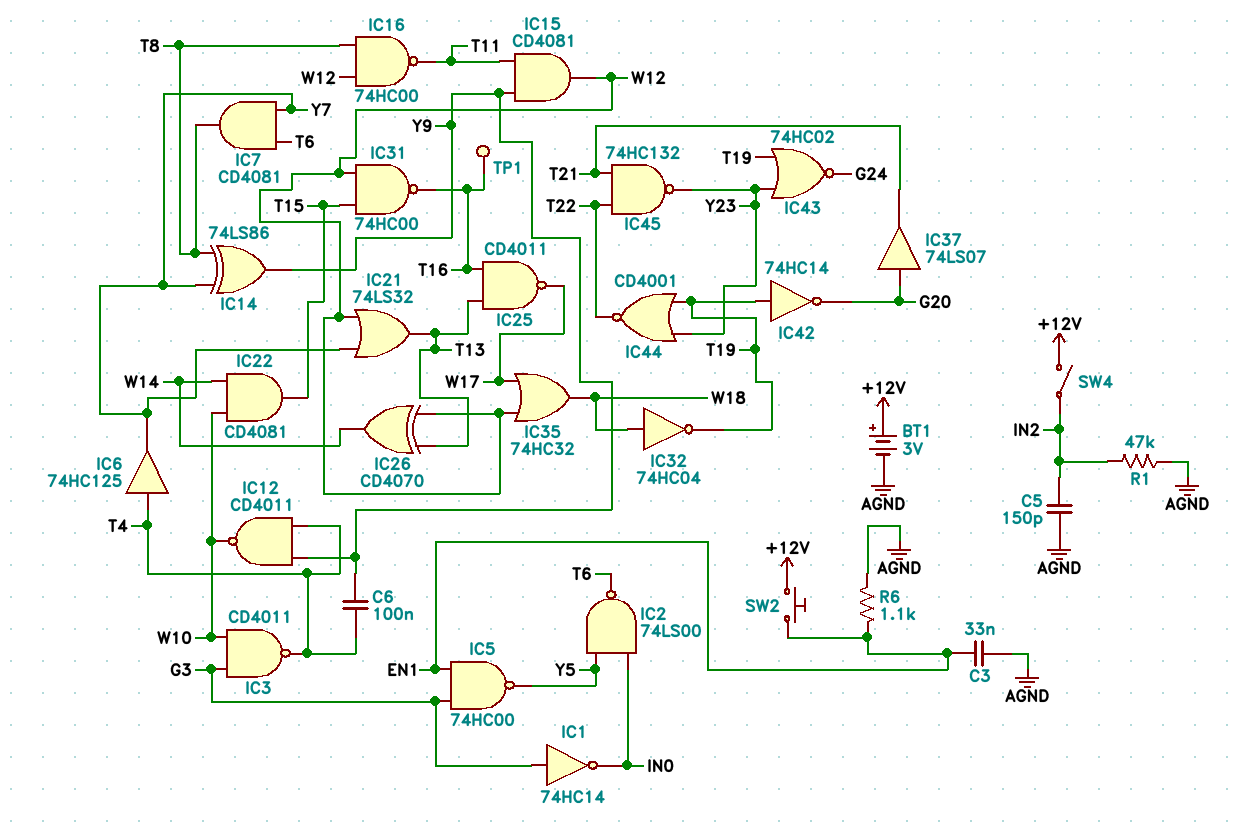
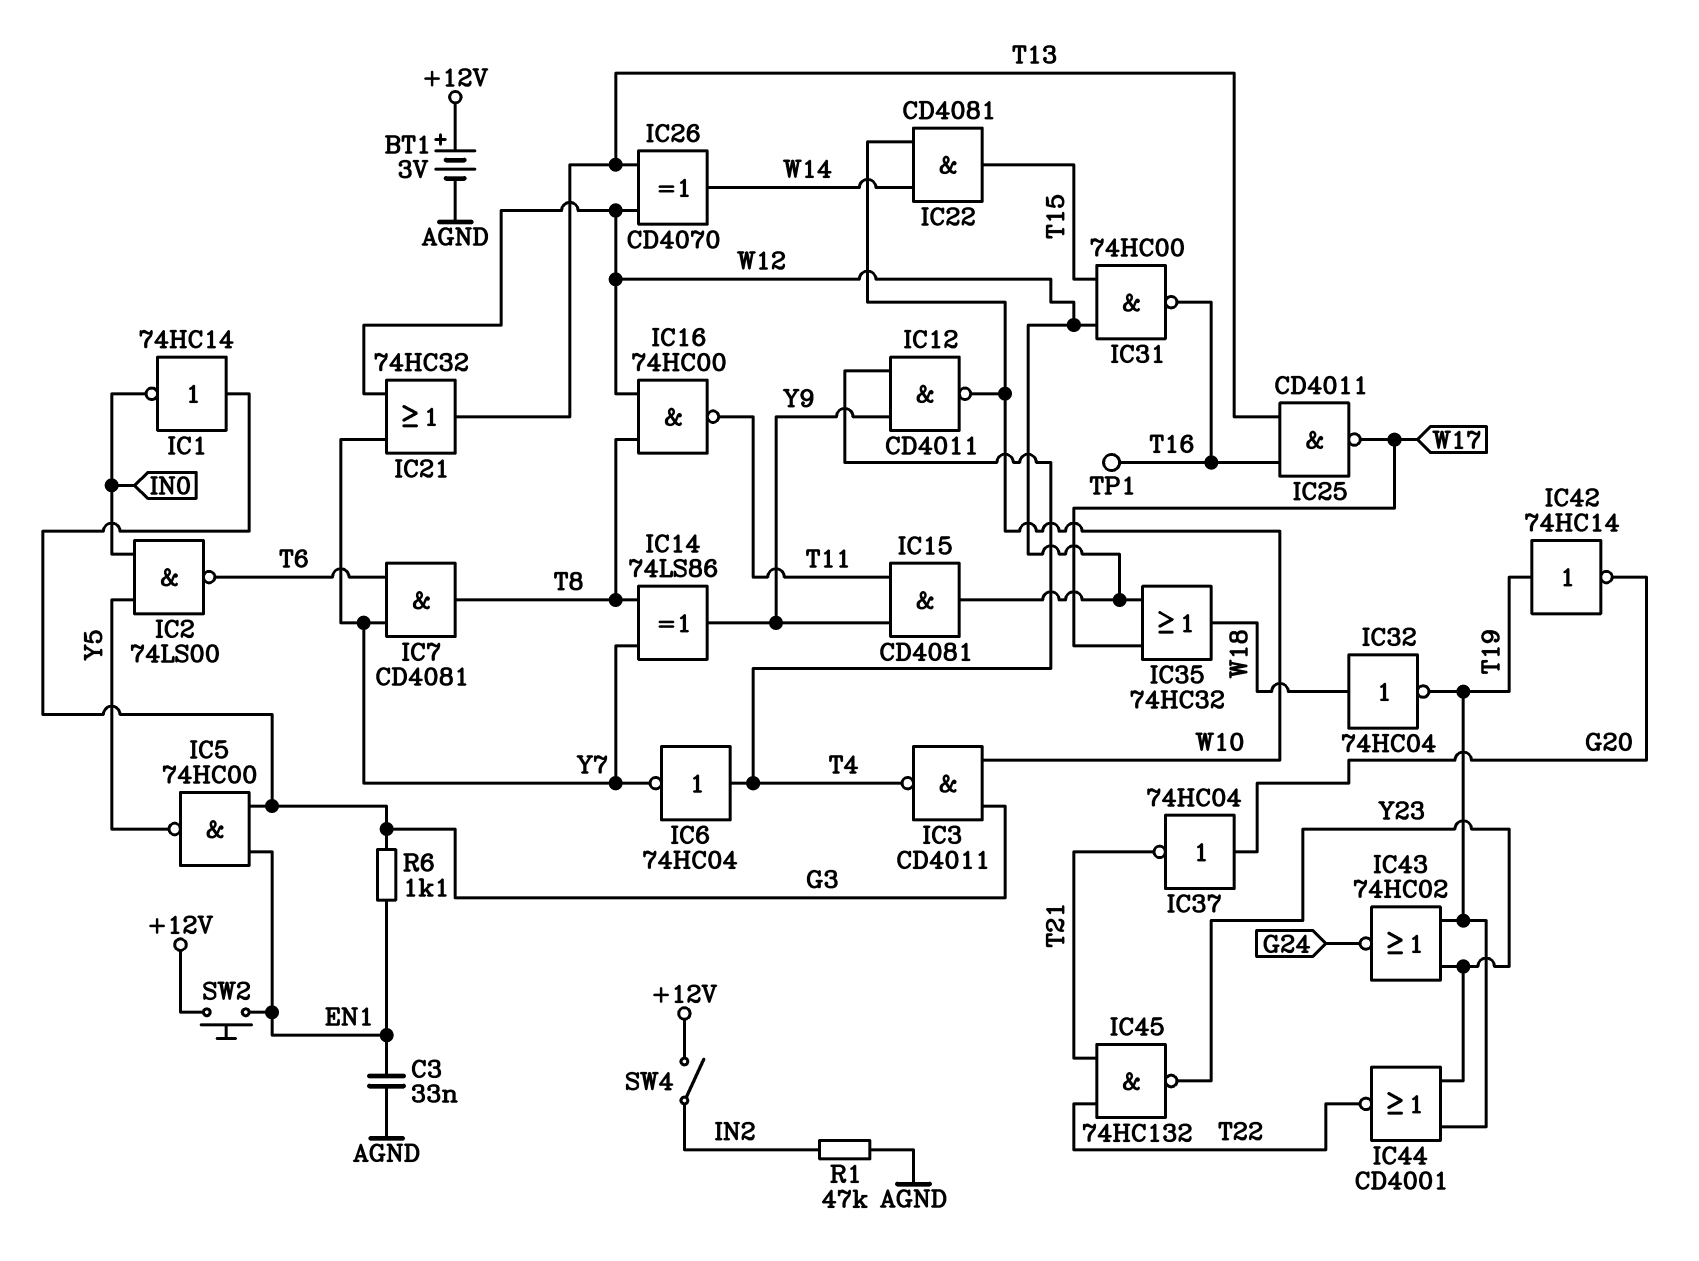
C5: 150pF (AGND, IN2) -> none
C6: 100nF (T4, Y9) -> none
IC6: buffer 74HC125 (in T4, out Y7) -> NOT 74HC04 (in T4, out Y7)
IC21: OR 74LS32 (in W12, in Y7, out T13) -> OR 74HC32 (in W12, in Y7, out T13)
IC37: buffer 74LS07 (in G20, out T21) -> NOT 74HC04 (in G20, out T21)
R6: 1.1k (AGND, EN1) -> 1.1k (EN1, G3)

